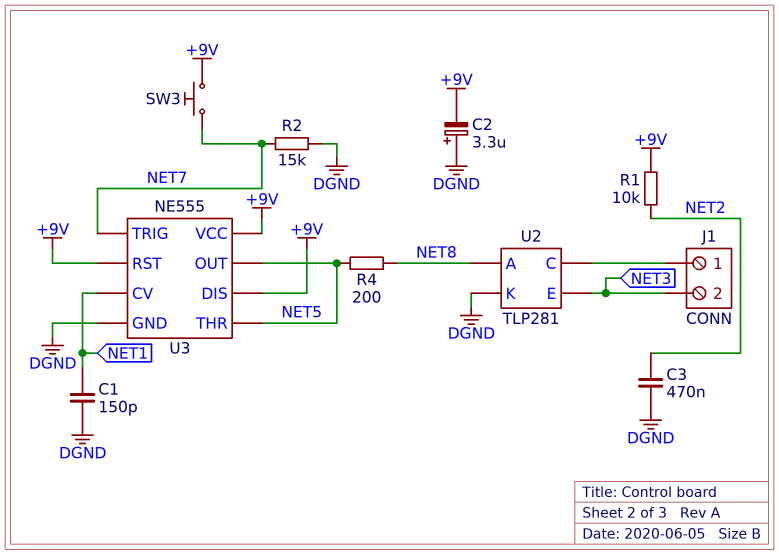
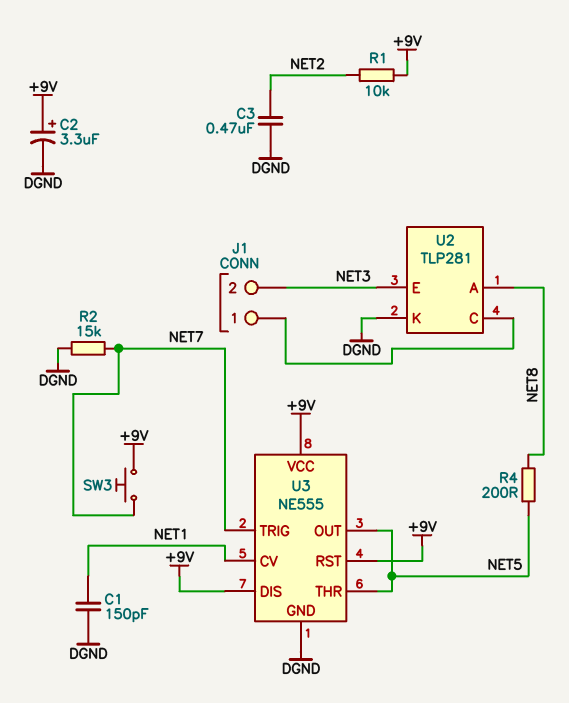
C2: 3.3uF (plus DGND, minus +9V) -> 3.3uF (plus +9V, minus DGND)

